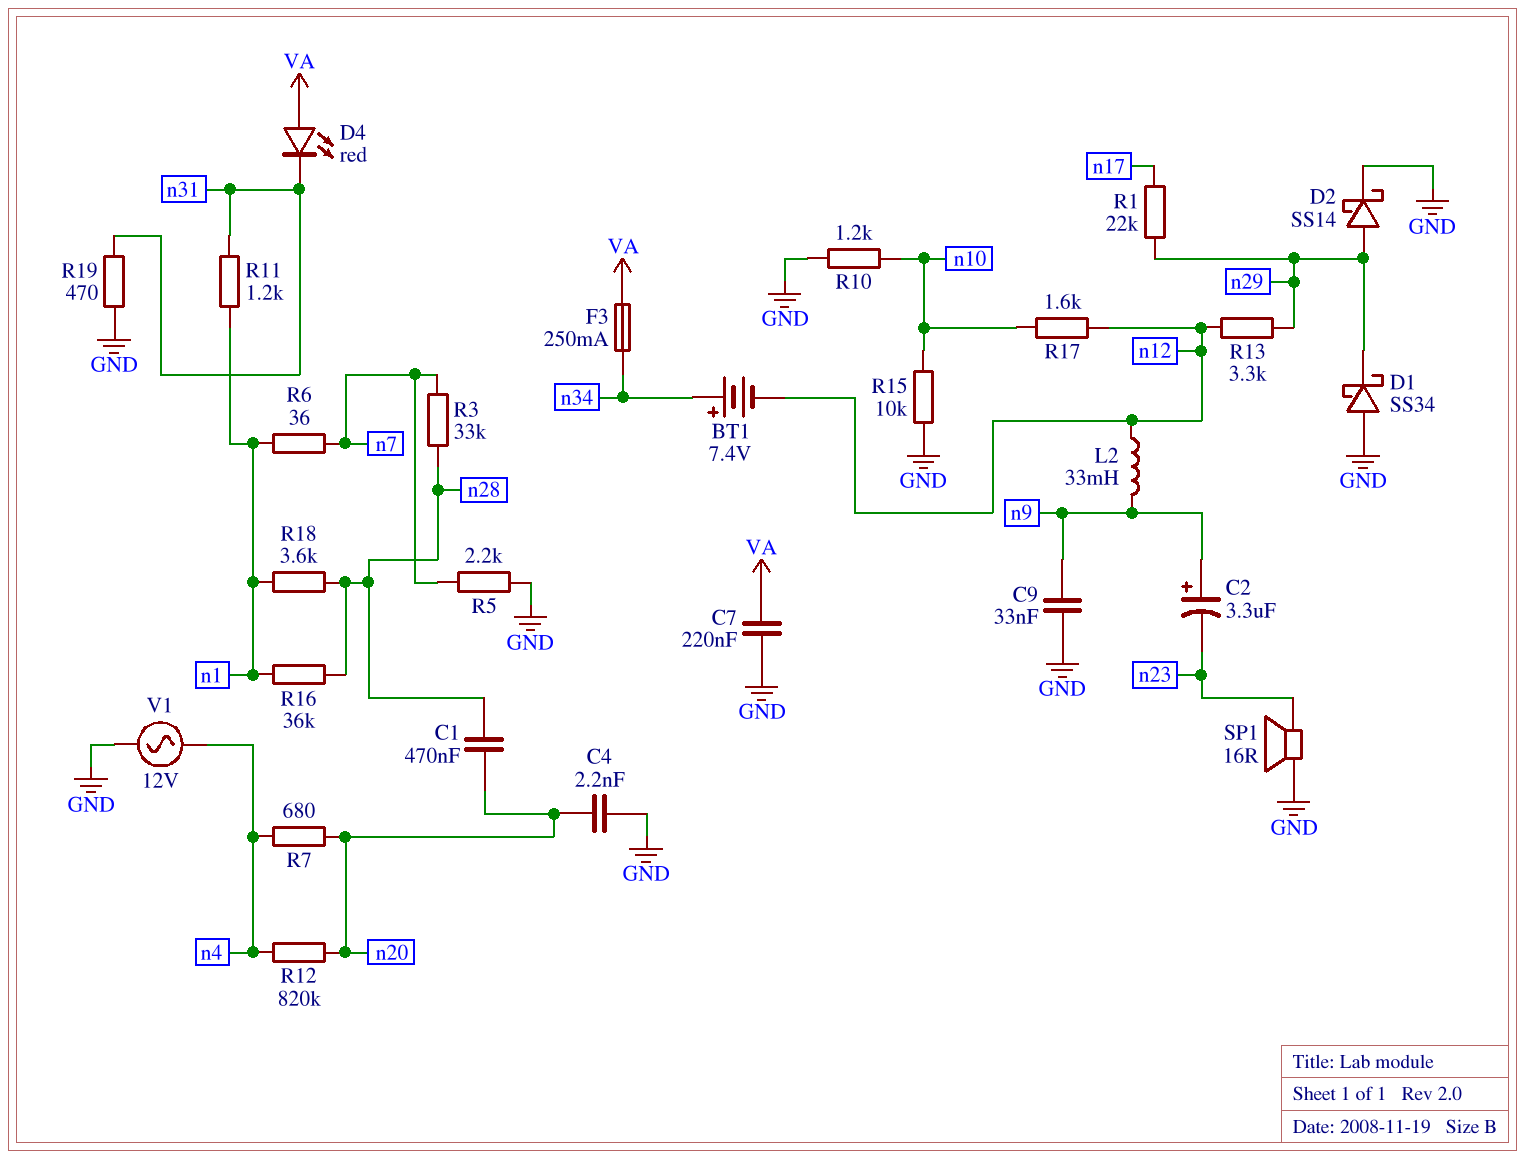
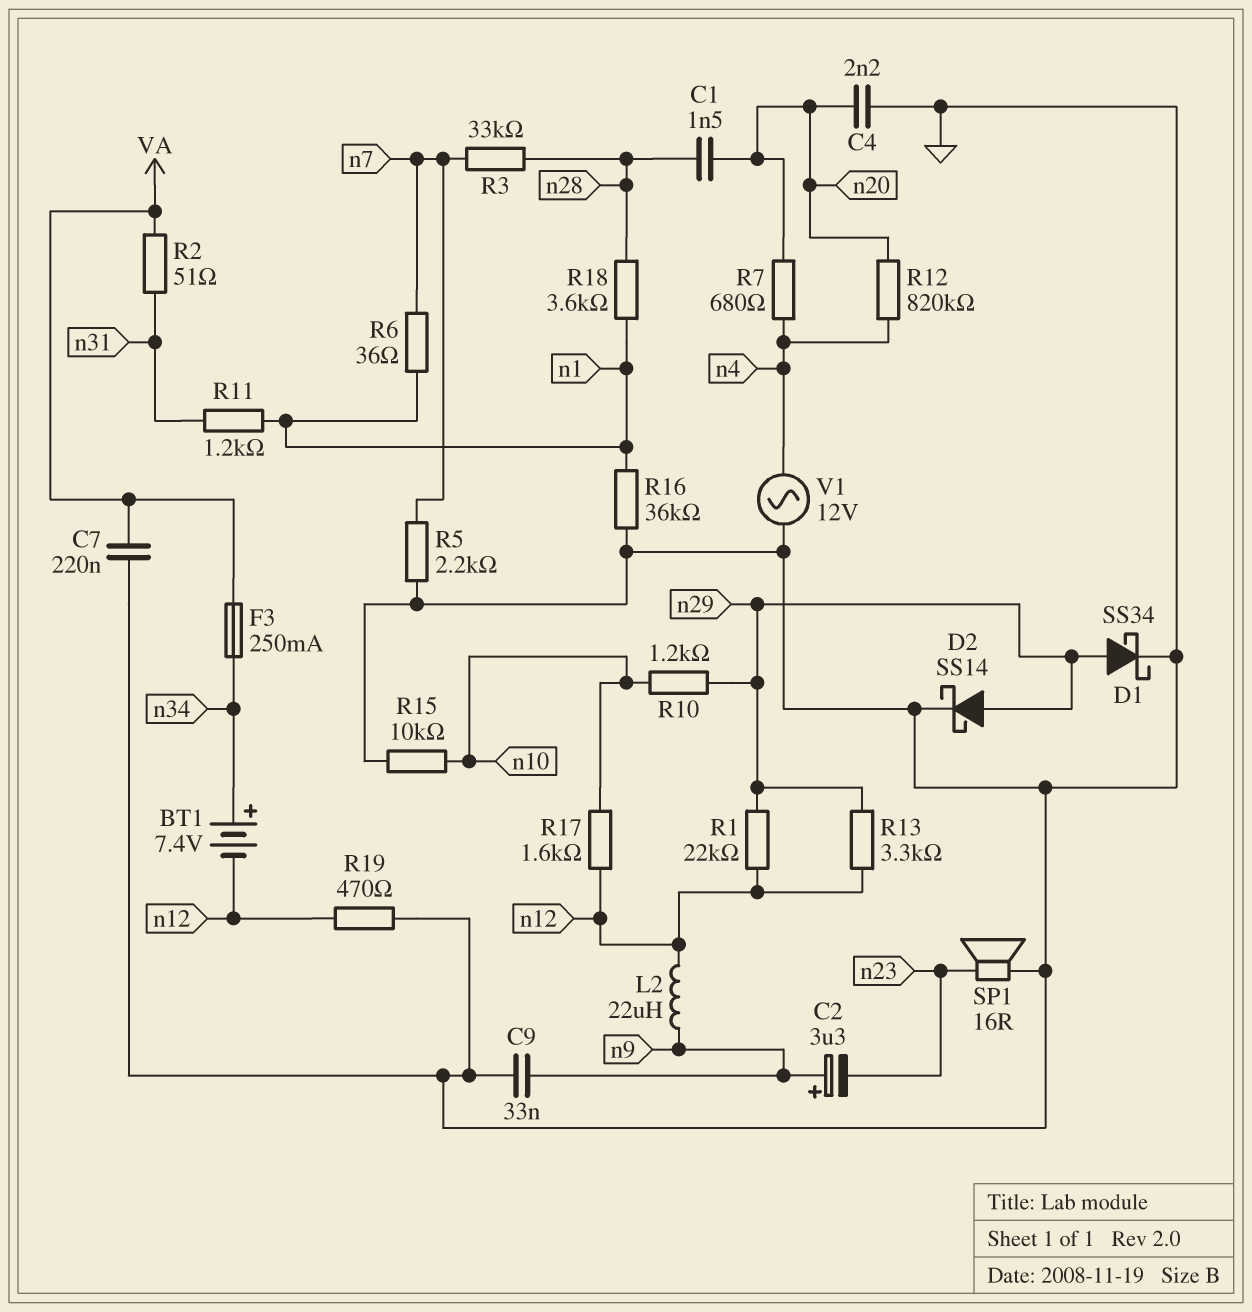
C1: 470nF (n20, n28) -> 1.5nF (n20, n28)
D1: schottky SS34 (A GND, K n29) -> schottky SS34 (A n29, K GND)
D4: LED red (A VA, K n31) -> none
L2: 33mH (n9, n12) -> 22uH (n9, n12)
R1: 22k (n17, n29) -> 22k (n12, n29)
R2: none -> 51 (VA, n31)
R10: 1.2k (GND, n10) -> 1.2k (n10, n29)
R16: 36k (n1, n28) -> 36k (GND, n1)
R19: 470 (GND, n31) -> 470 (GND, n12)

